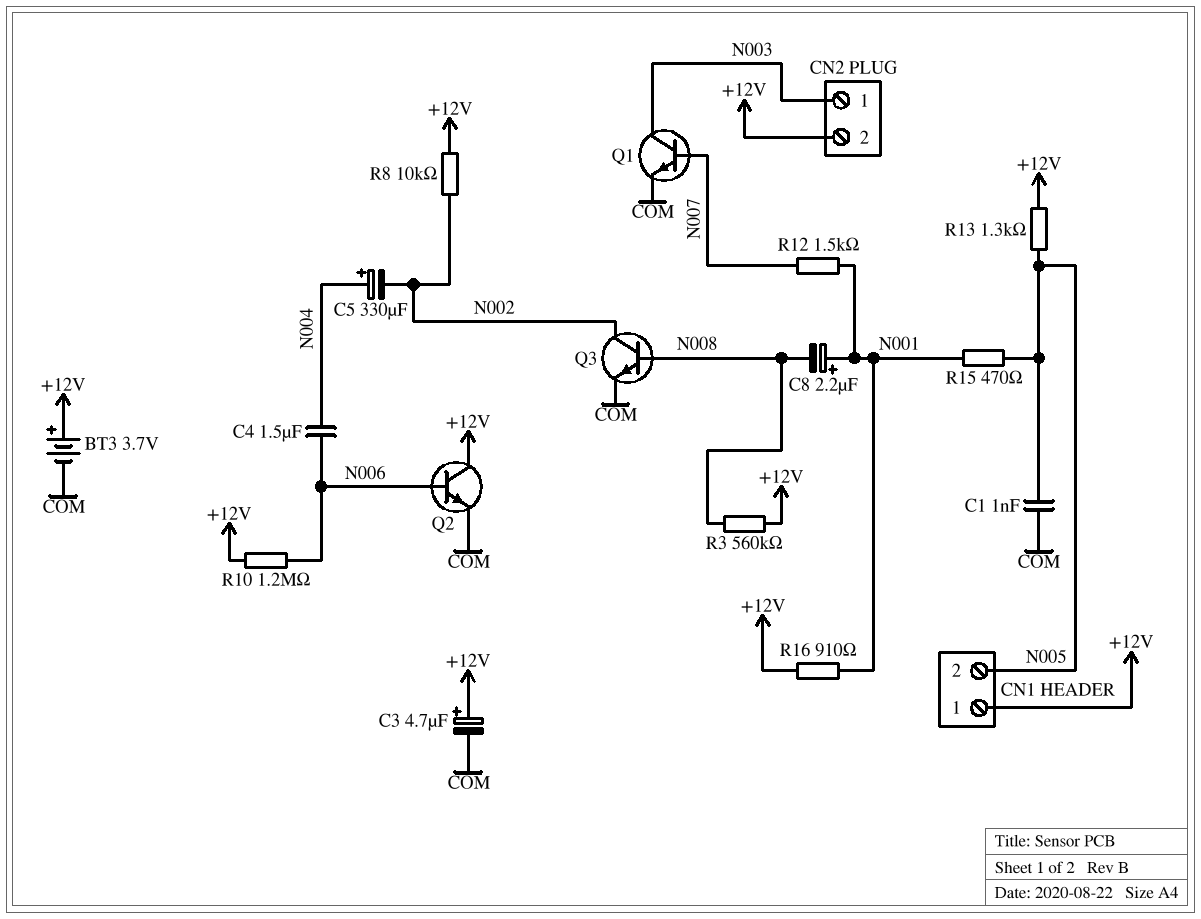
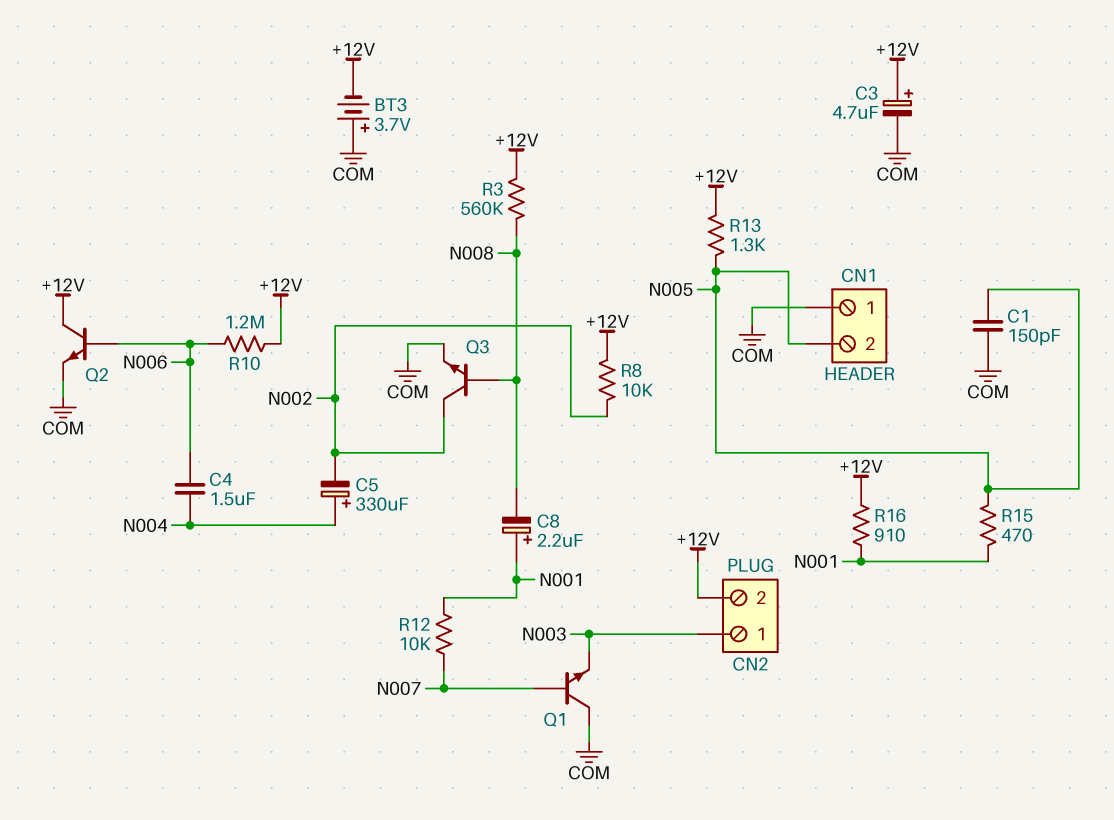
BT3: 3.7V (plus +12V, minus COM) -> 3.7V (plus COM, minus +12V)
C1: 1nF (COM, N005) -> 150pF (COM, N005)
CN1 pin 1: +12V -> COM
Q1: NPN (B N007, C N003, E COM) -> NPN (B N007, C COM, E N003)
R12: 1.5k (N001, N007) -> 10k (N001, N007)

